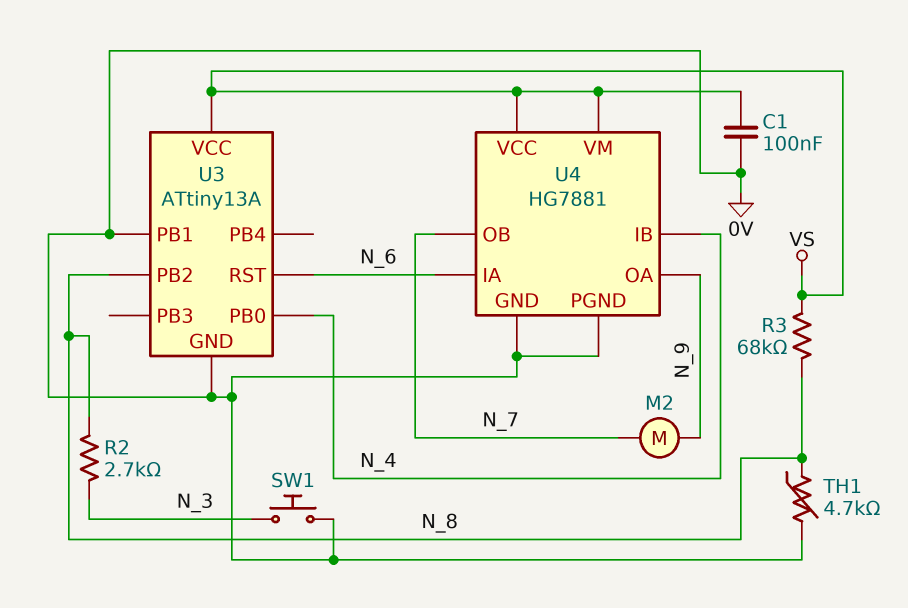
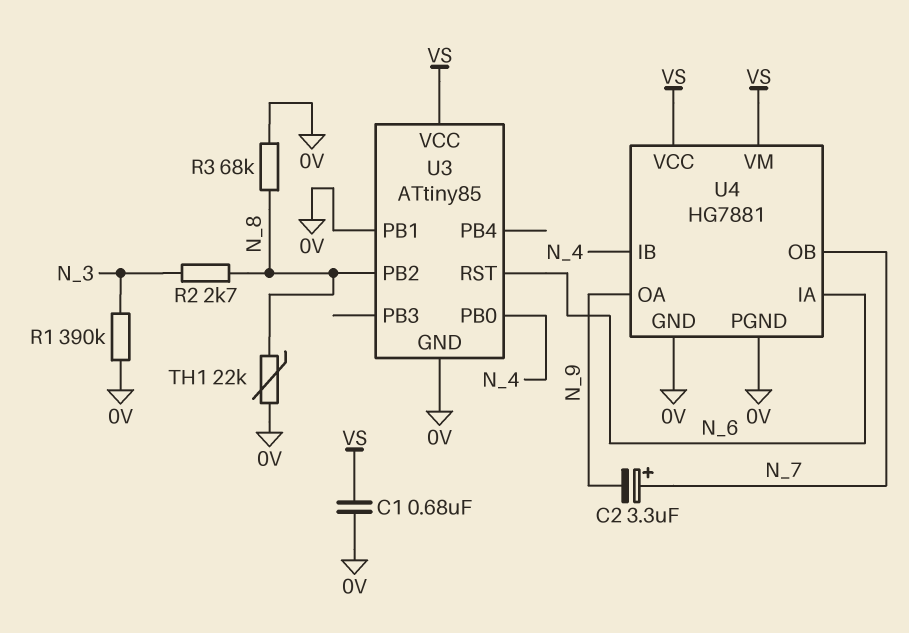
C1: 100nF (0V, VS) -> 680nF (0V, VS)
C2: none -> 3.3uF (plus N_7, minus N_9)
M2: motor (N_7, N_9) -> none
R1: none -> 390k (0V, N_3)
R3: 68k (N_8, VS) -> 68k (0V, N_8)
SW1: button (0V, N_3) -> none
TH1: 4.7k (0V, N_8) -> 22k (0V, N_8)
U3: ATtiny13A -> ATtiny85

